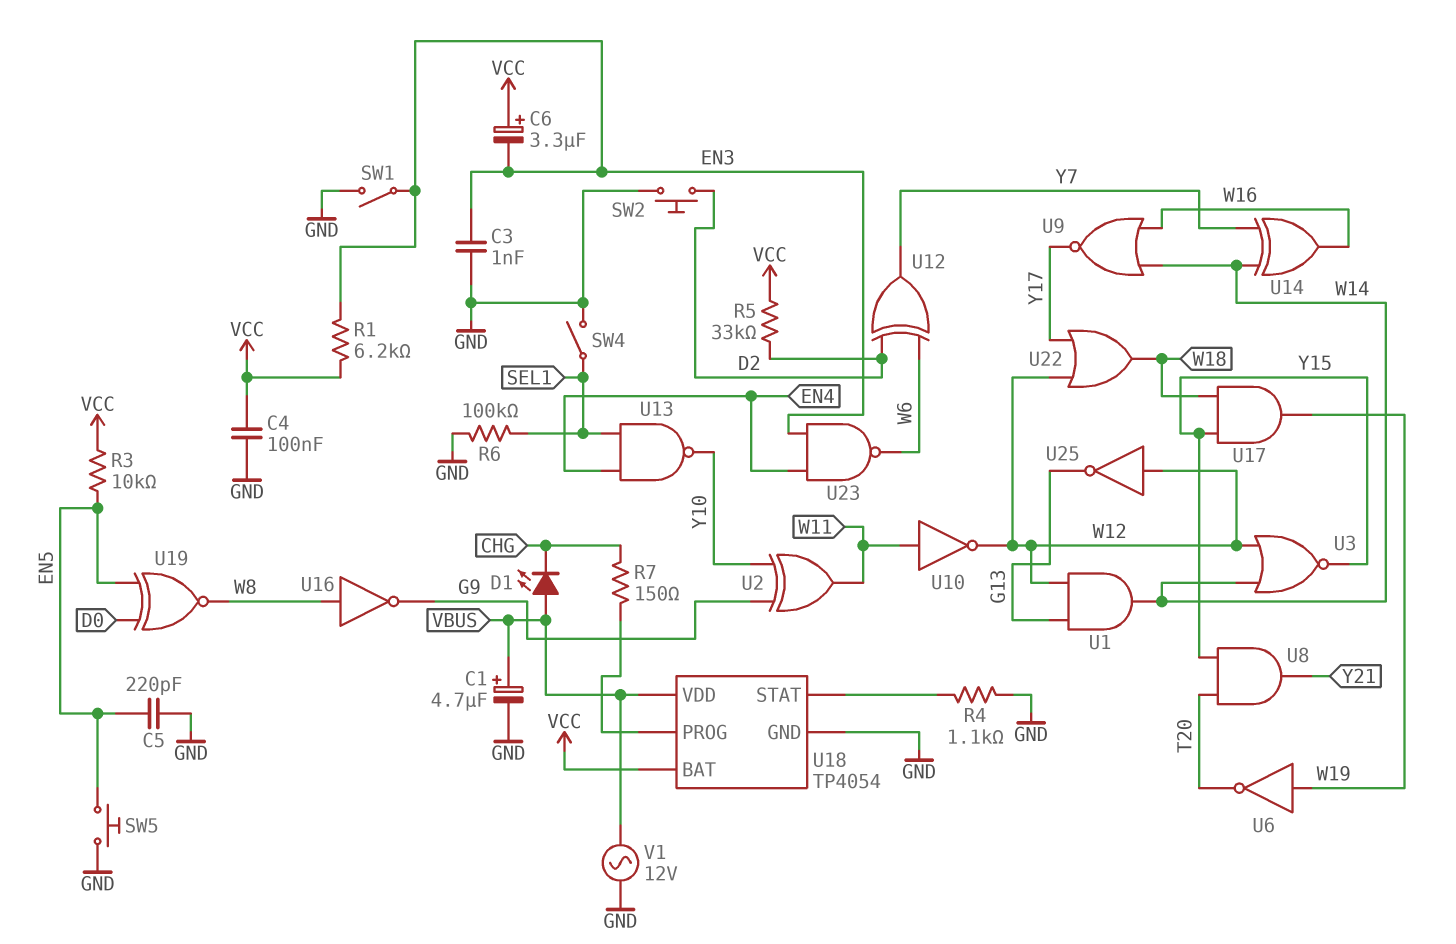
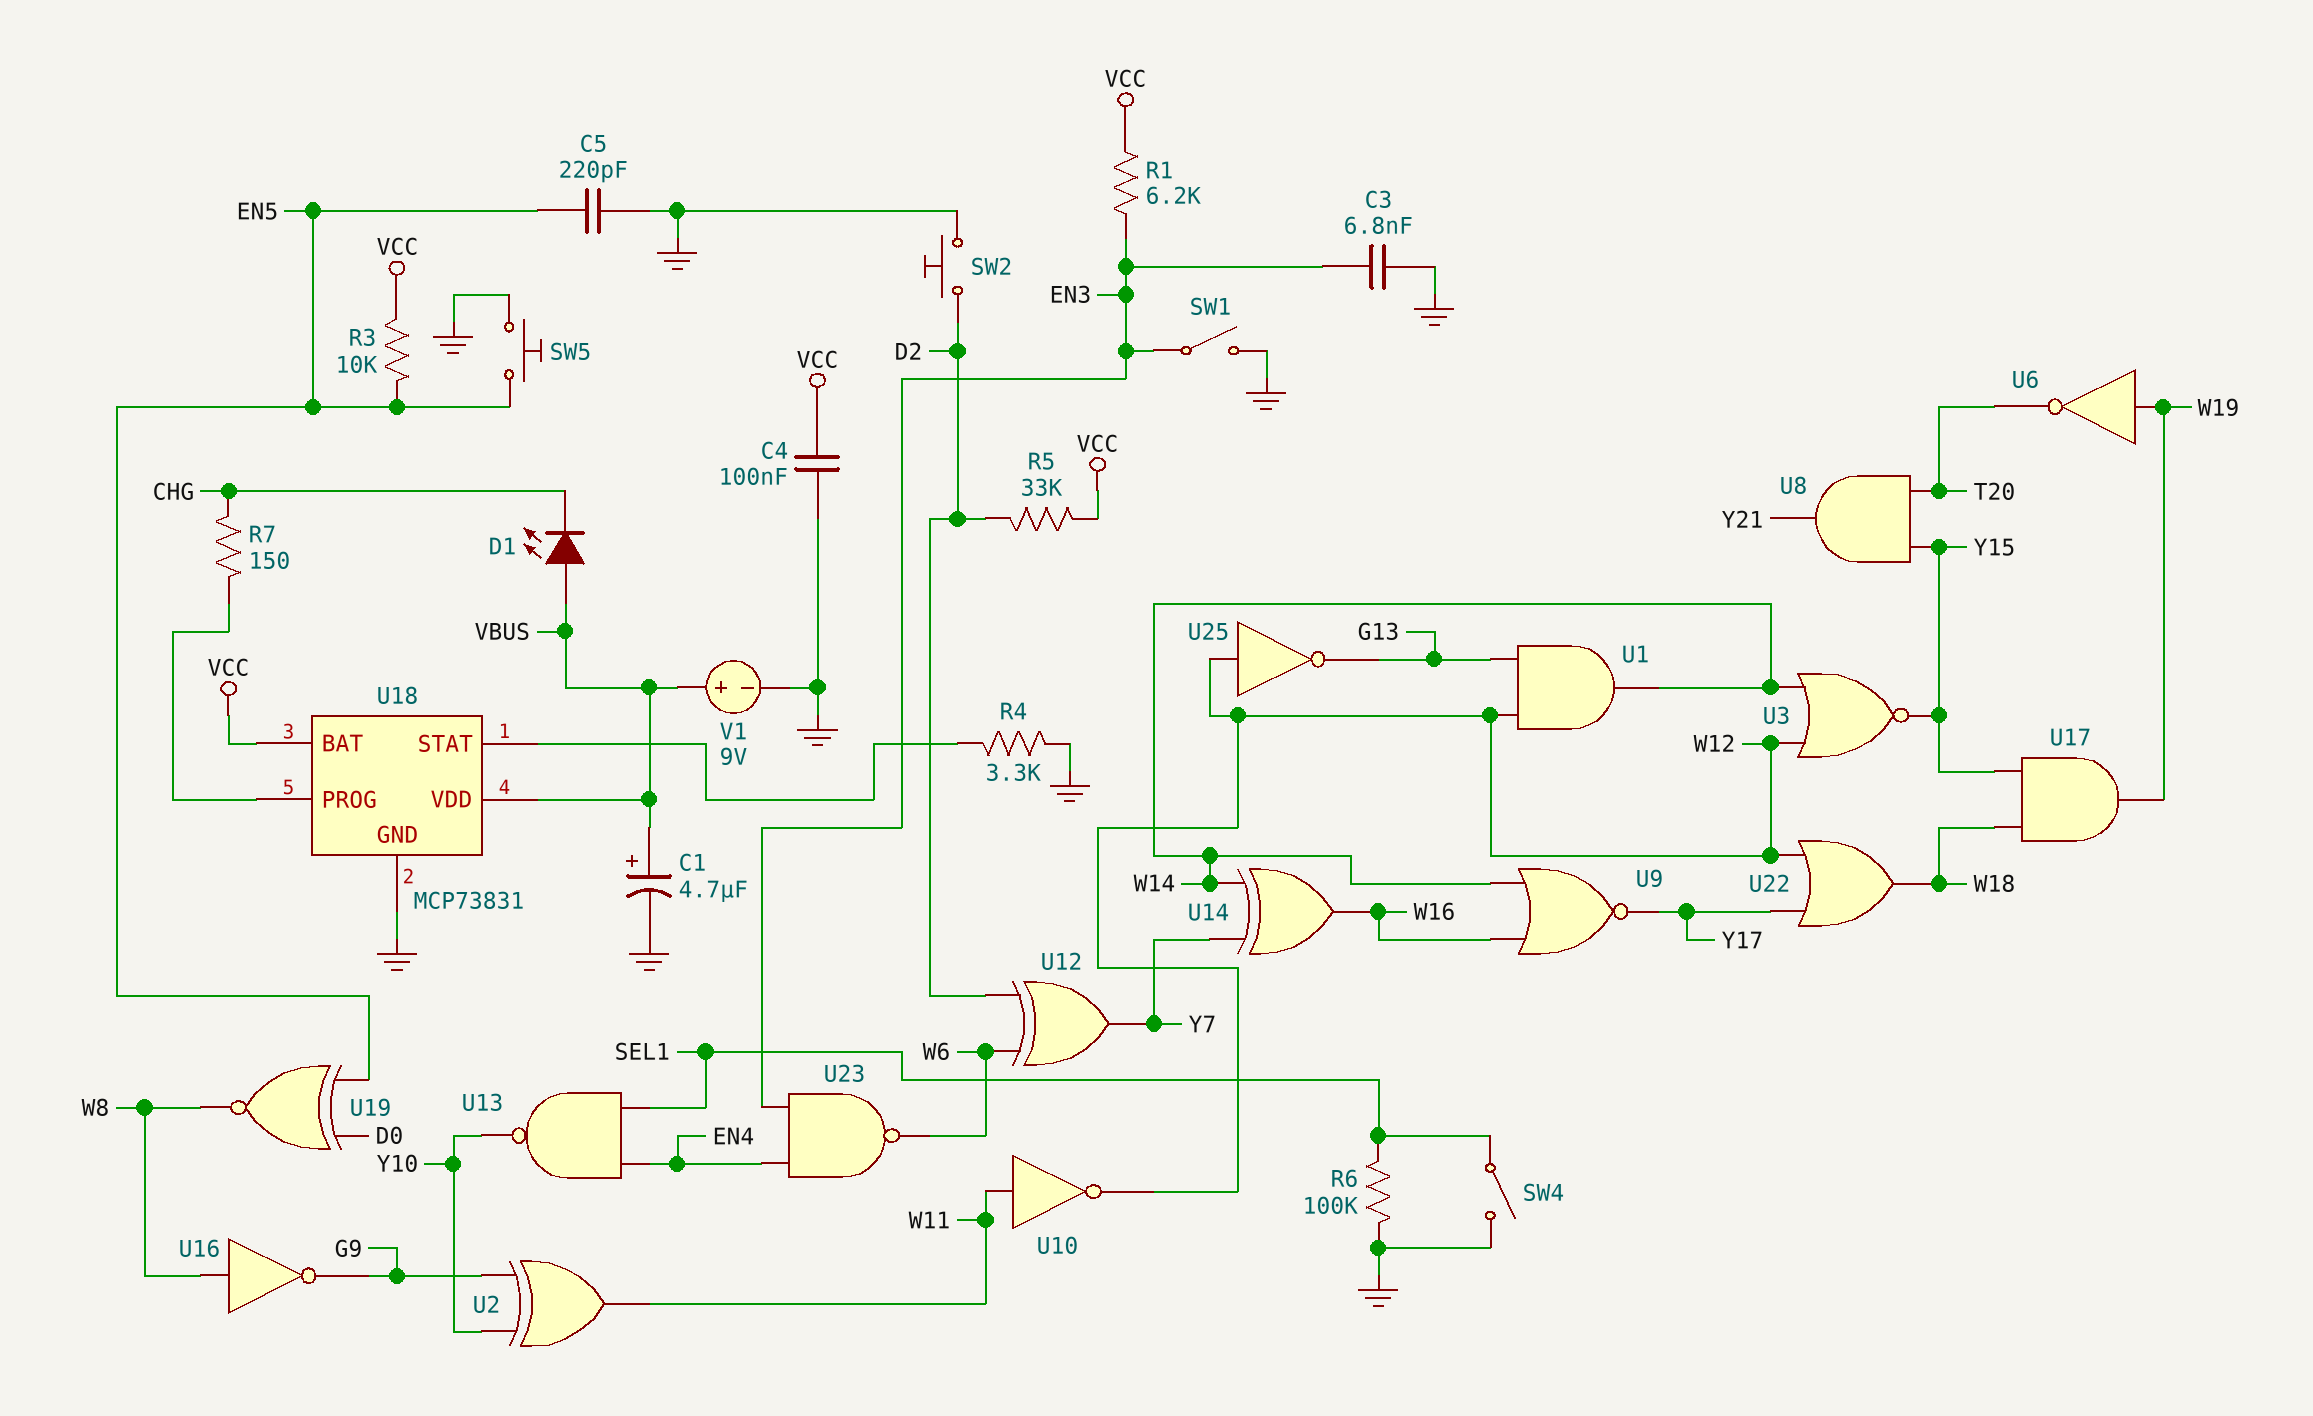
C3: 1nF (EN3, GND) -> 6.8nF (EN3, GND)
C6: 3.3uF (plus VCC, minus EN3) -> none
R4: 1.1k (GND, U18/STAT) -> 3.3k (GND, U18/STAT)
U18: TP4054 -> MCP73831
V1: AC 12V (GND, VBUS) -> 9V (plus VBUS, minus GND)

